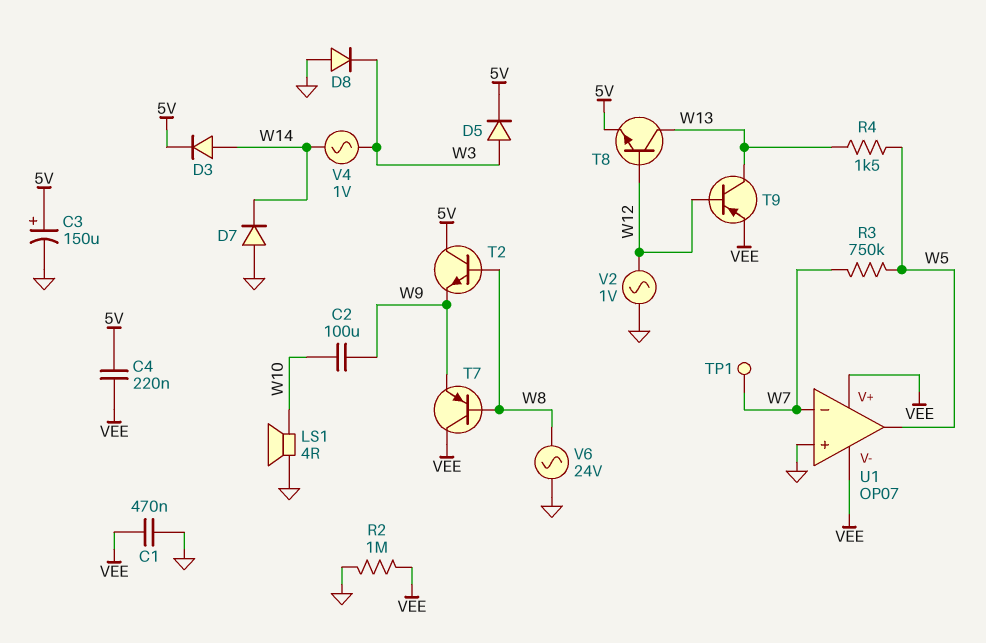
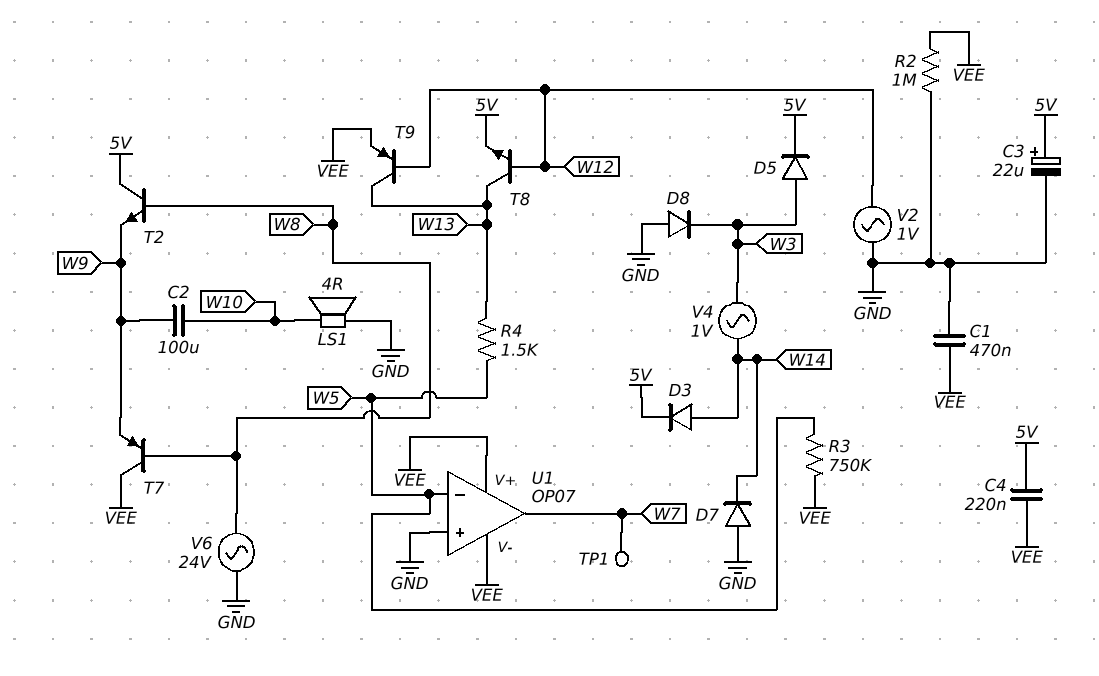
C3: 150uF (plus 5V, minus GND) -> 22uF (plus 5V, minus GND)
R3: 750k (W5, W7) -> 750k (VEE, W5)
U1 pin in-: W7 -> W5
U1 pin out: W5 -> W7

